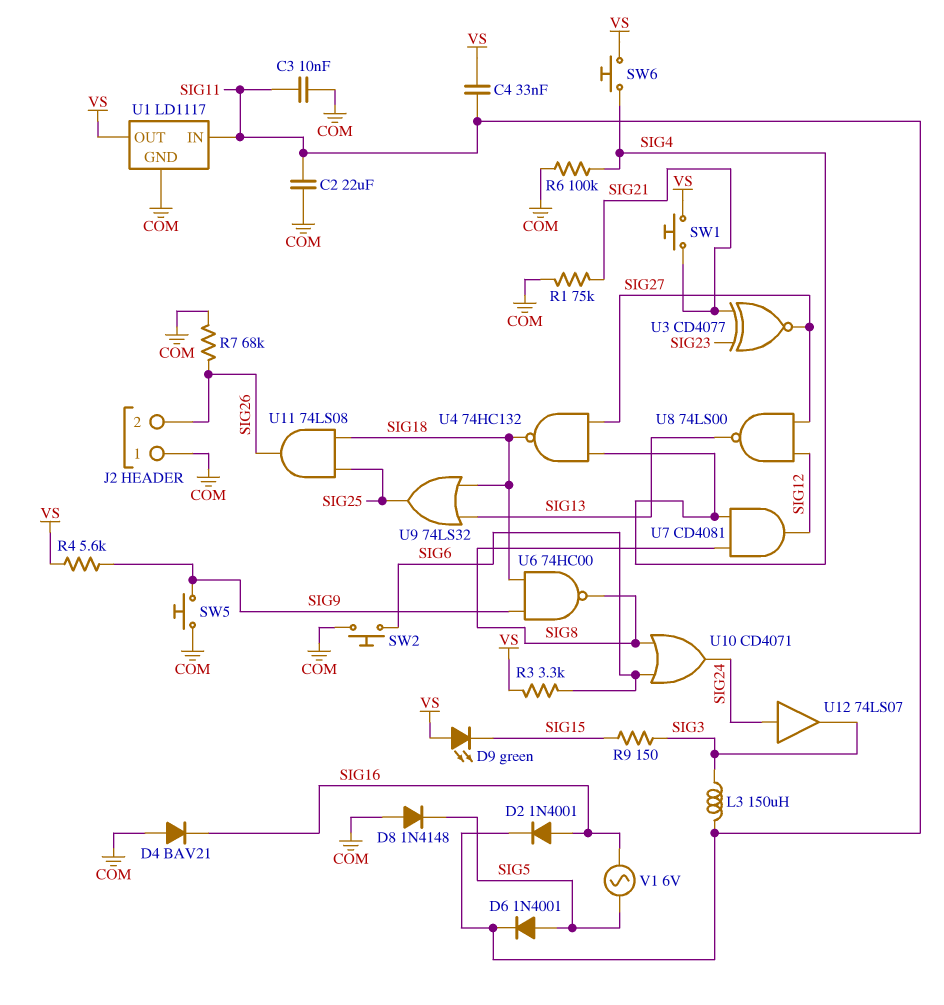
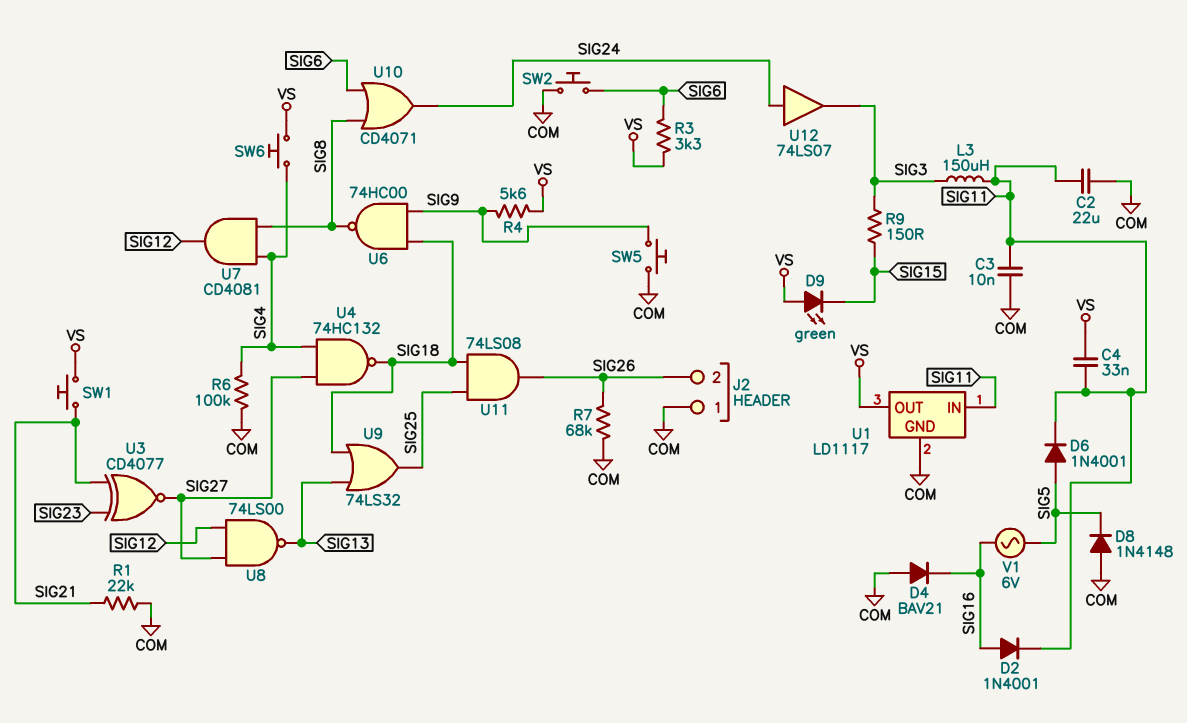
R1: 75k (COM, SIG21) -> 22k (COM, SIG21)

